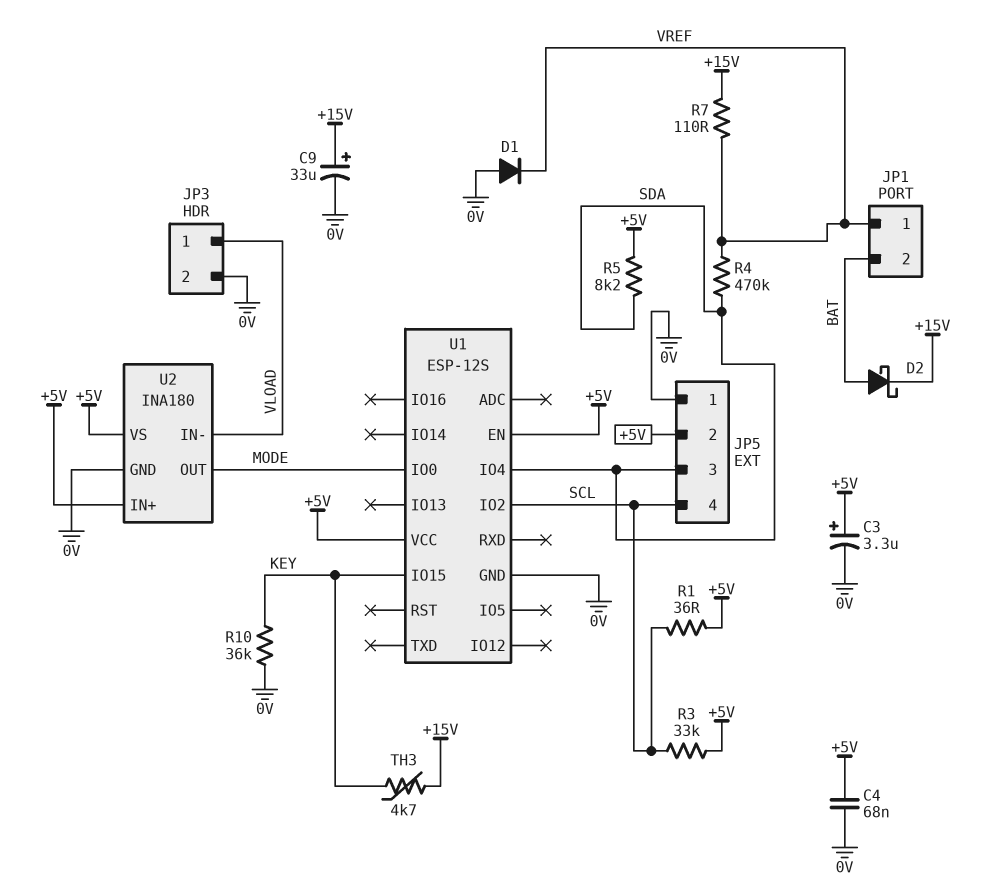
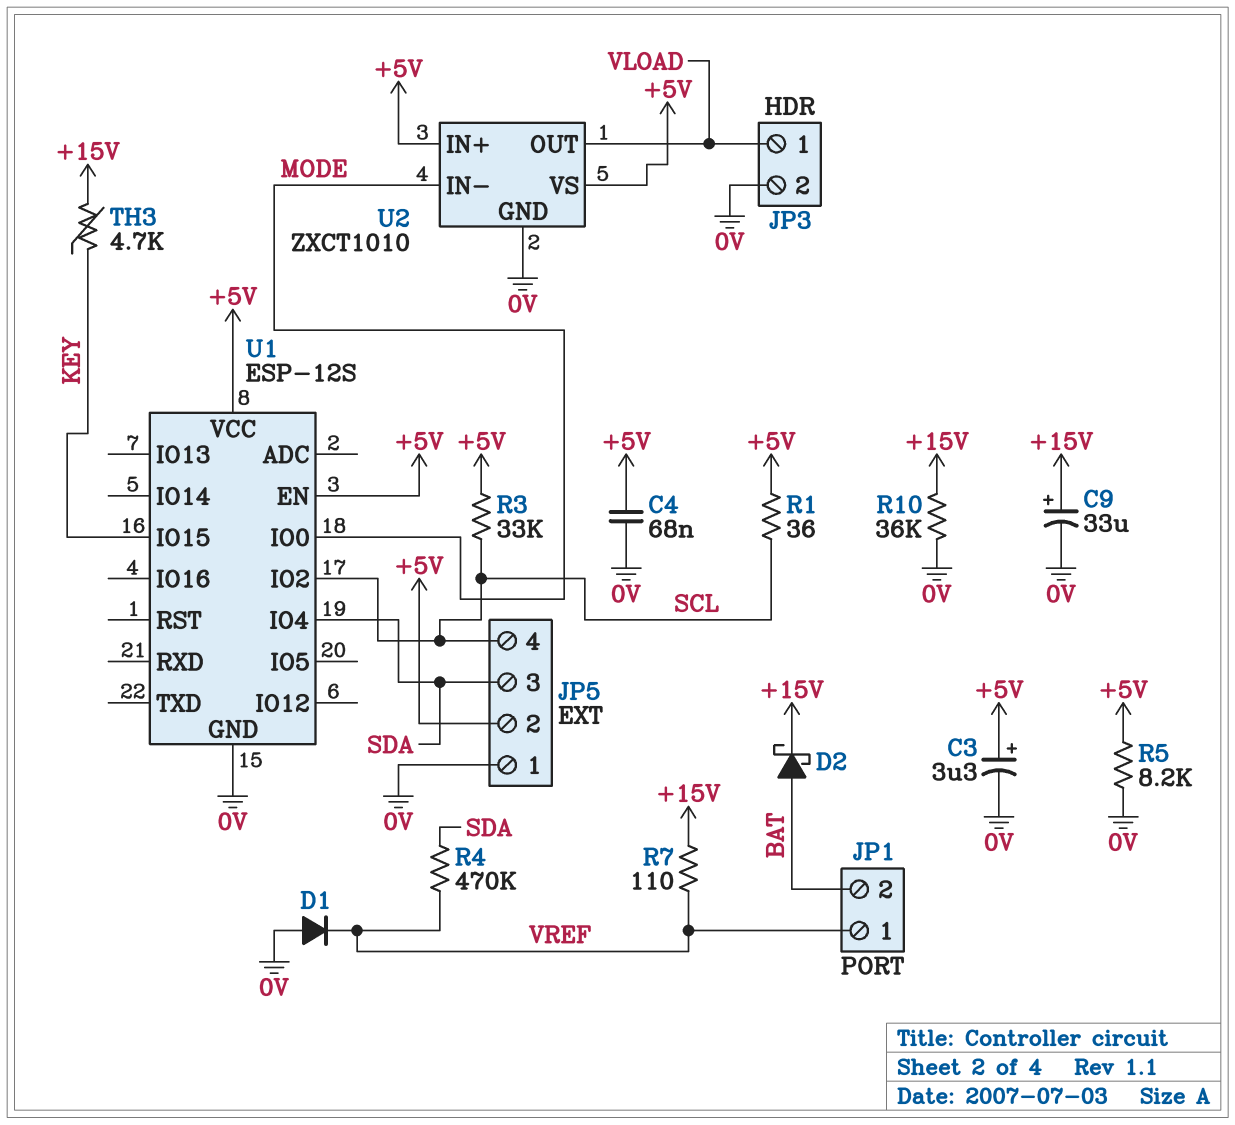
R5: 8.2k (+5V, SDA) -> 8.2k (+5V, 0V)
R10: 36k (0V, KEY) -> 36k (+15V, 0V)
U2: INA180 -> ZXCT1010
U2 pin IN-: VLOAD -> MODE
U2 pin OUT: MODE -> VLOAD

